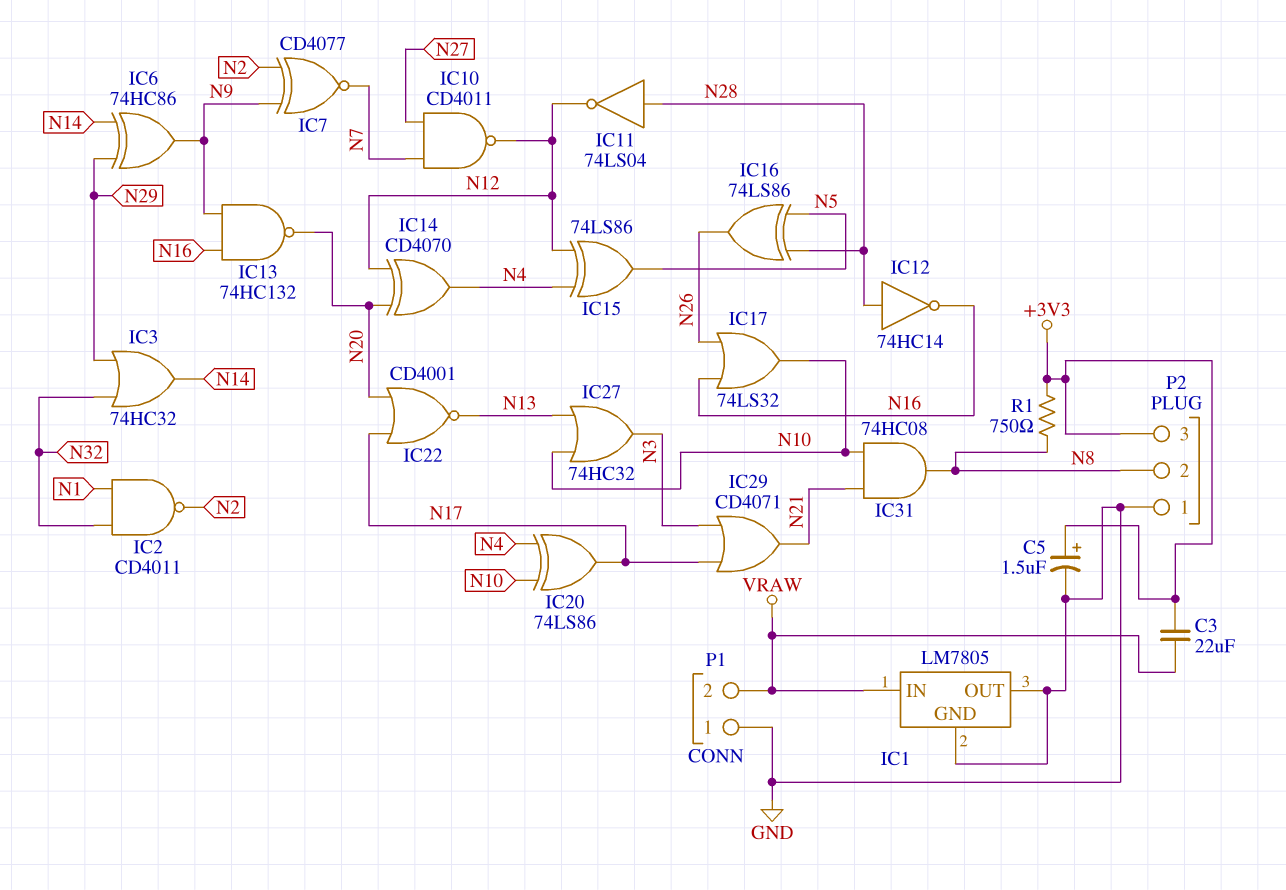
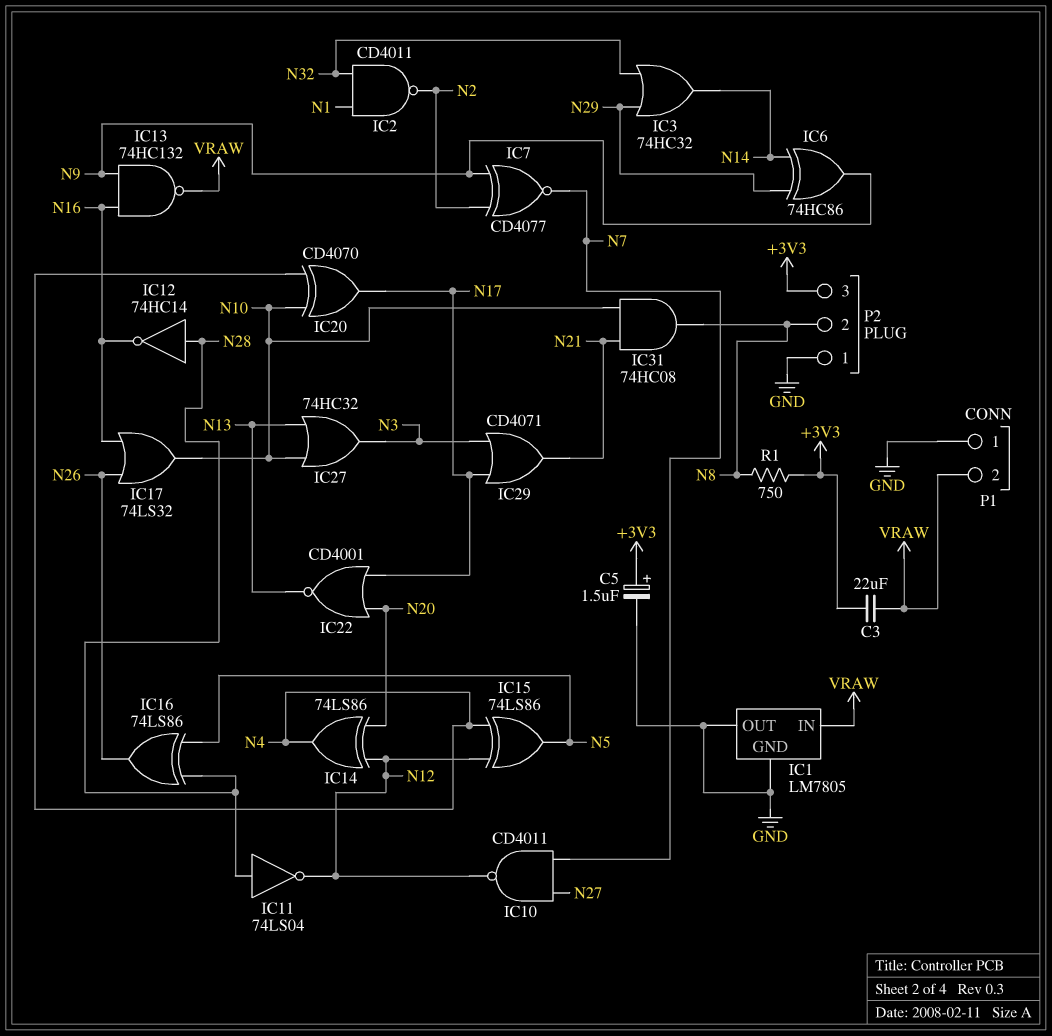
IC13: NAND 74HC132 (in N9, in N16, out N20) -> NAND 74HC132 (in N9, in N16, out VRAW)
IC14: XOR CD4070 (in N12, in N20, out N4) -> XOR 74LS86 (in N12, in N20, out N4)
IC20: XOR 74LS86 (in N4, in N10, out N17) -> XOR CD4070 (in N4, in N10, out N17)

